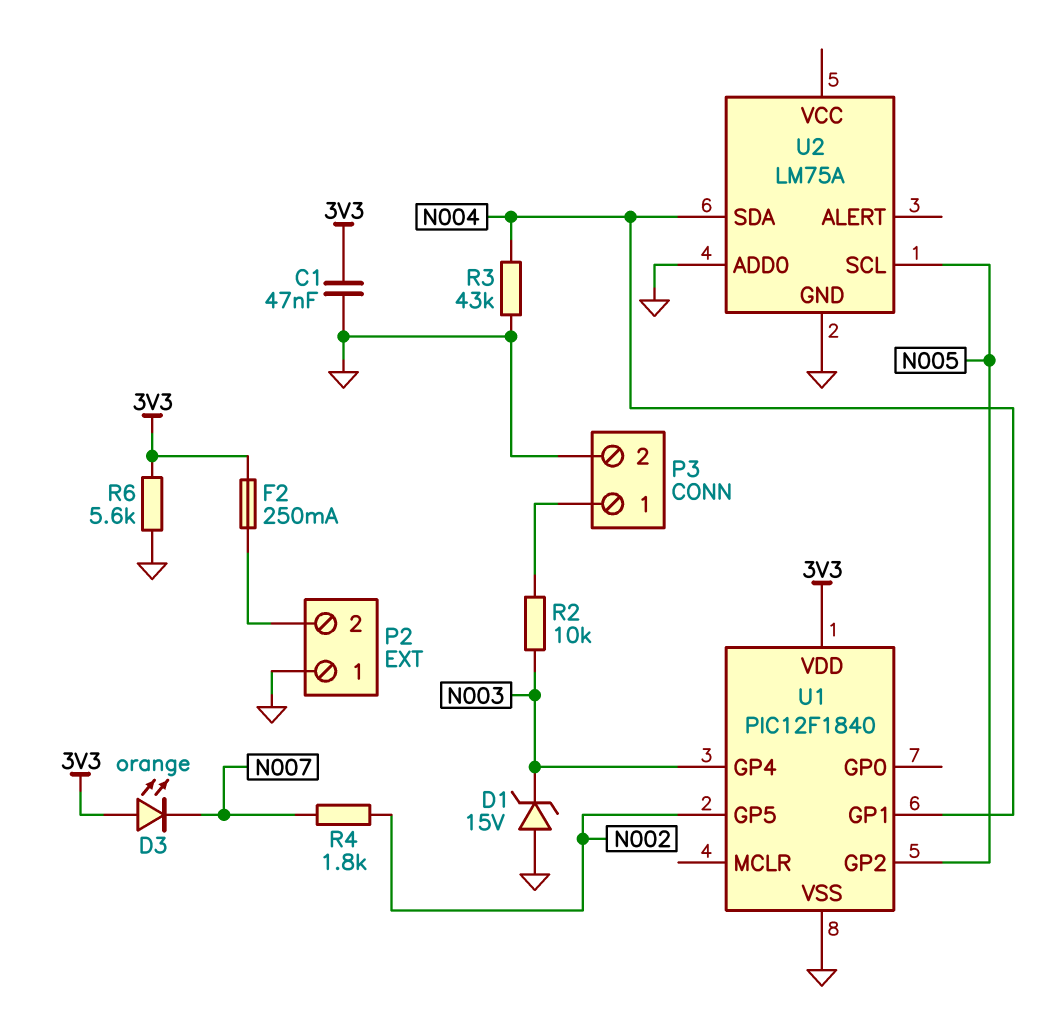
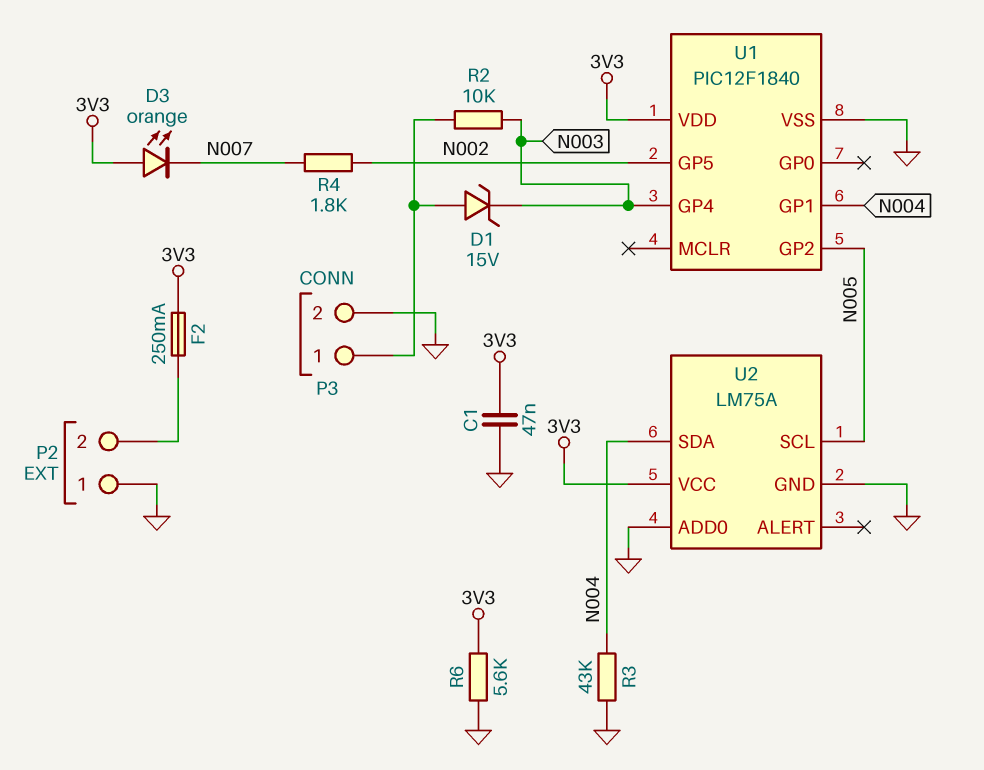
D1: zener 15V (A GND, K N003) -> zener 15V (A P3/1, K N003)
U2 pin VCC: none -> 3V3

